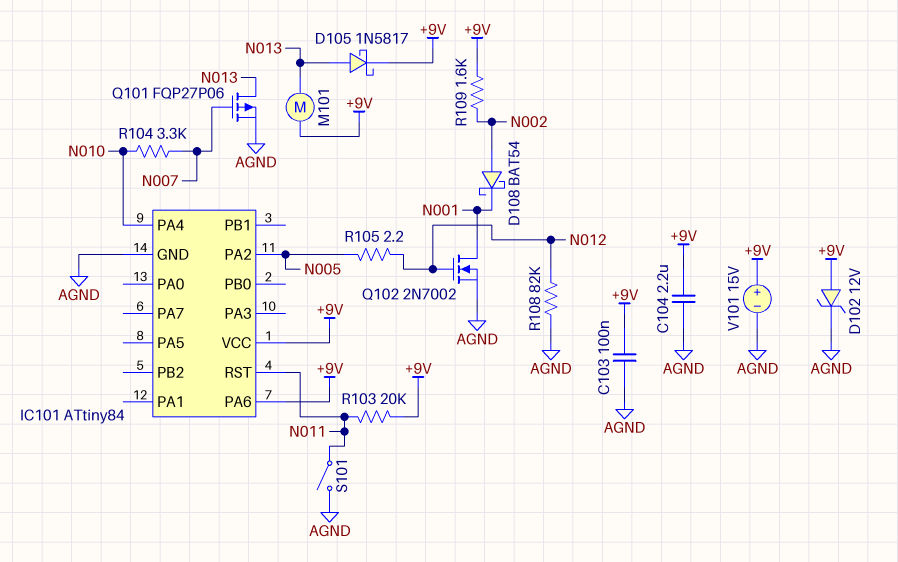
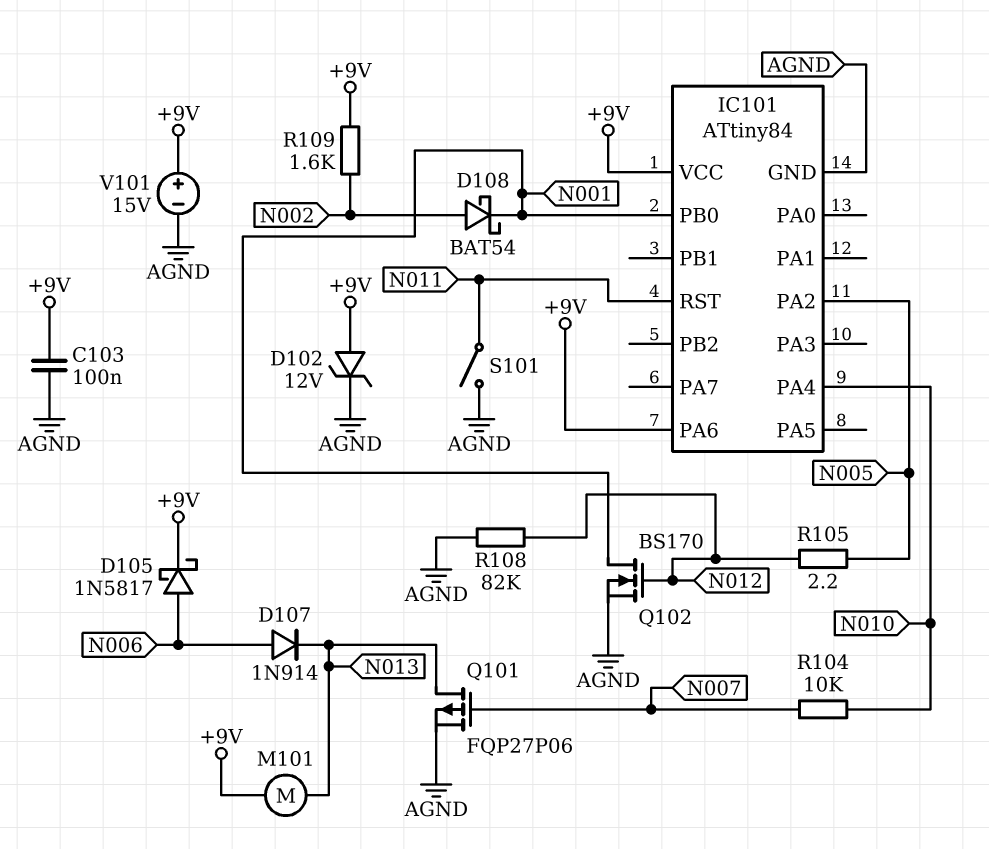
C104: 2.2uF (+9V, AGND) -> none
D105: schottky 1N5817 (A N013, K +9V) -> schottky 1N5817 (A N006, K +9V)
D107: none -> diode 1N914 (A N006, K N013)
IC101 pin PB0: none -> N001
Q102: NMOS 2N7002 (G N012, D N001, S AGND) -> NMOS BS170 (G N012, D N001, S AGND)
R103: 20k (+9V, N011) -> none
R104: 3.3k (N007, N010) -> 10k (N007, N010)

